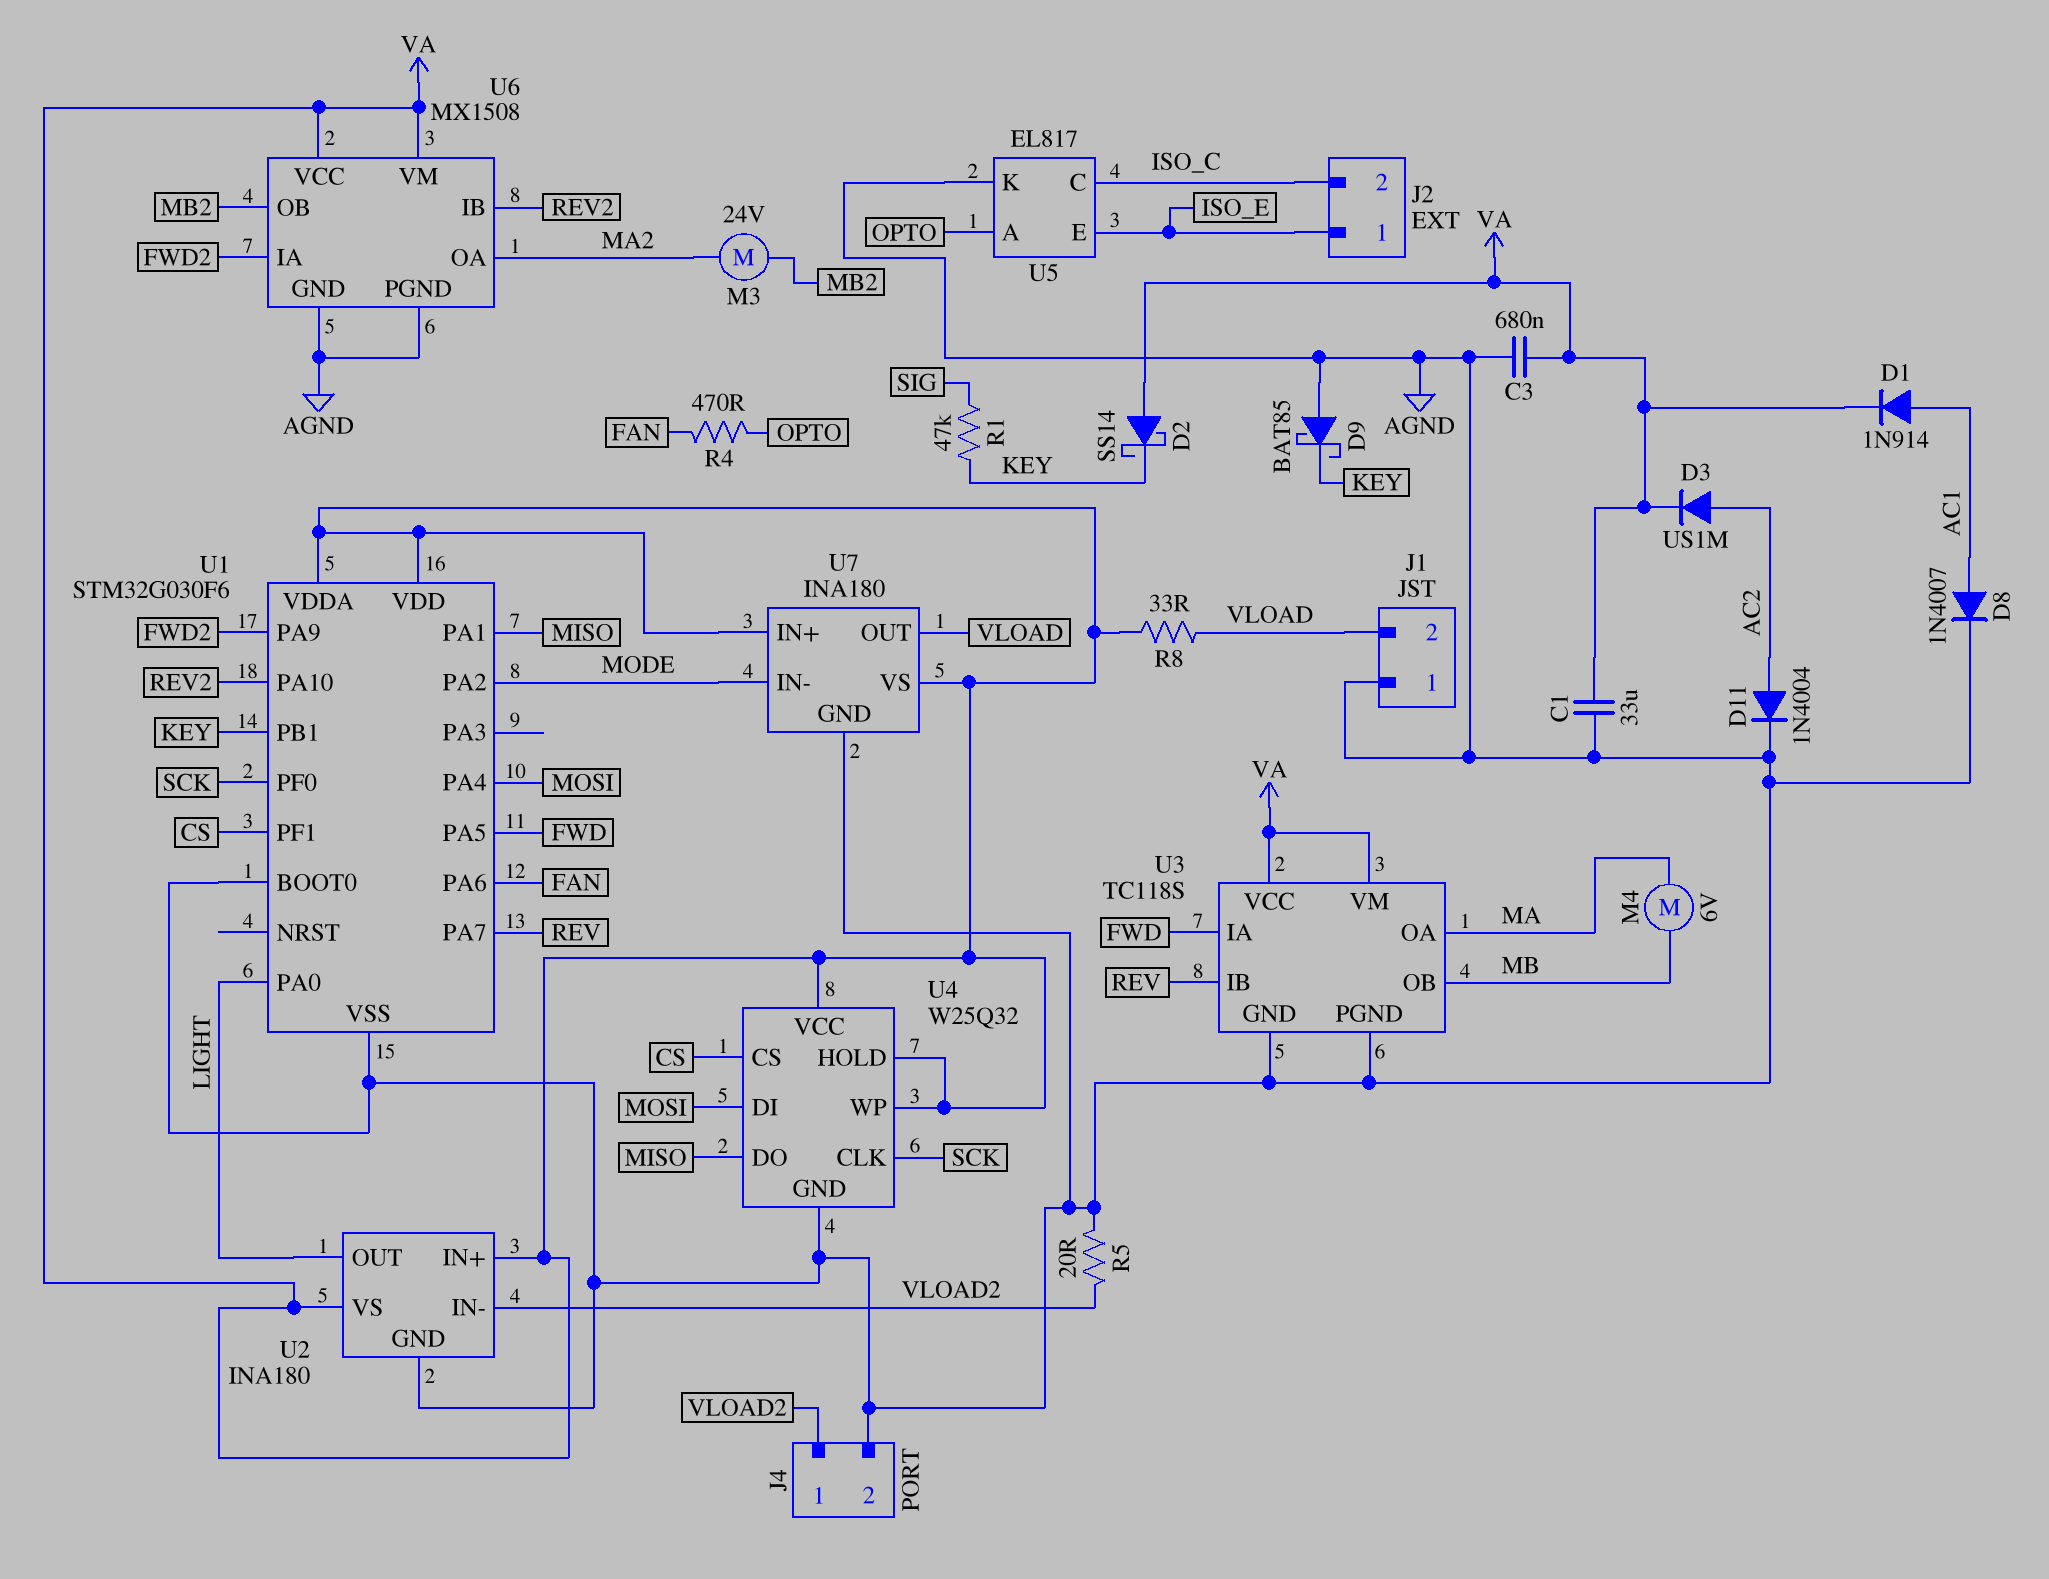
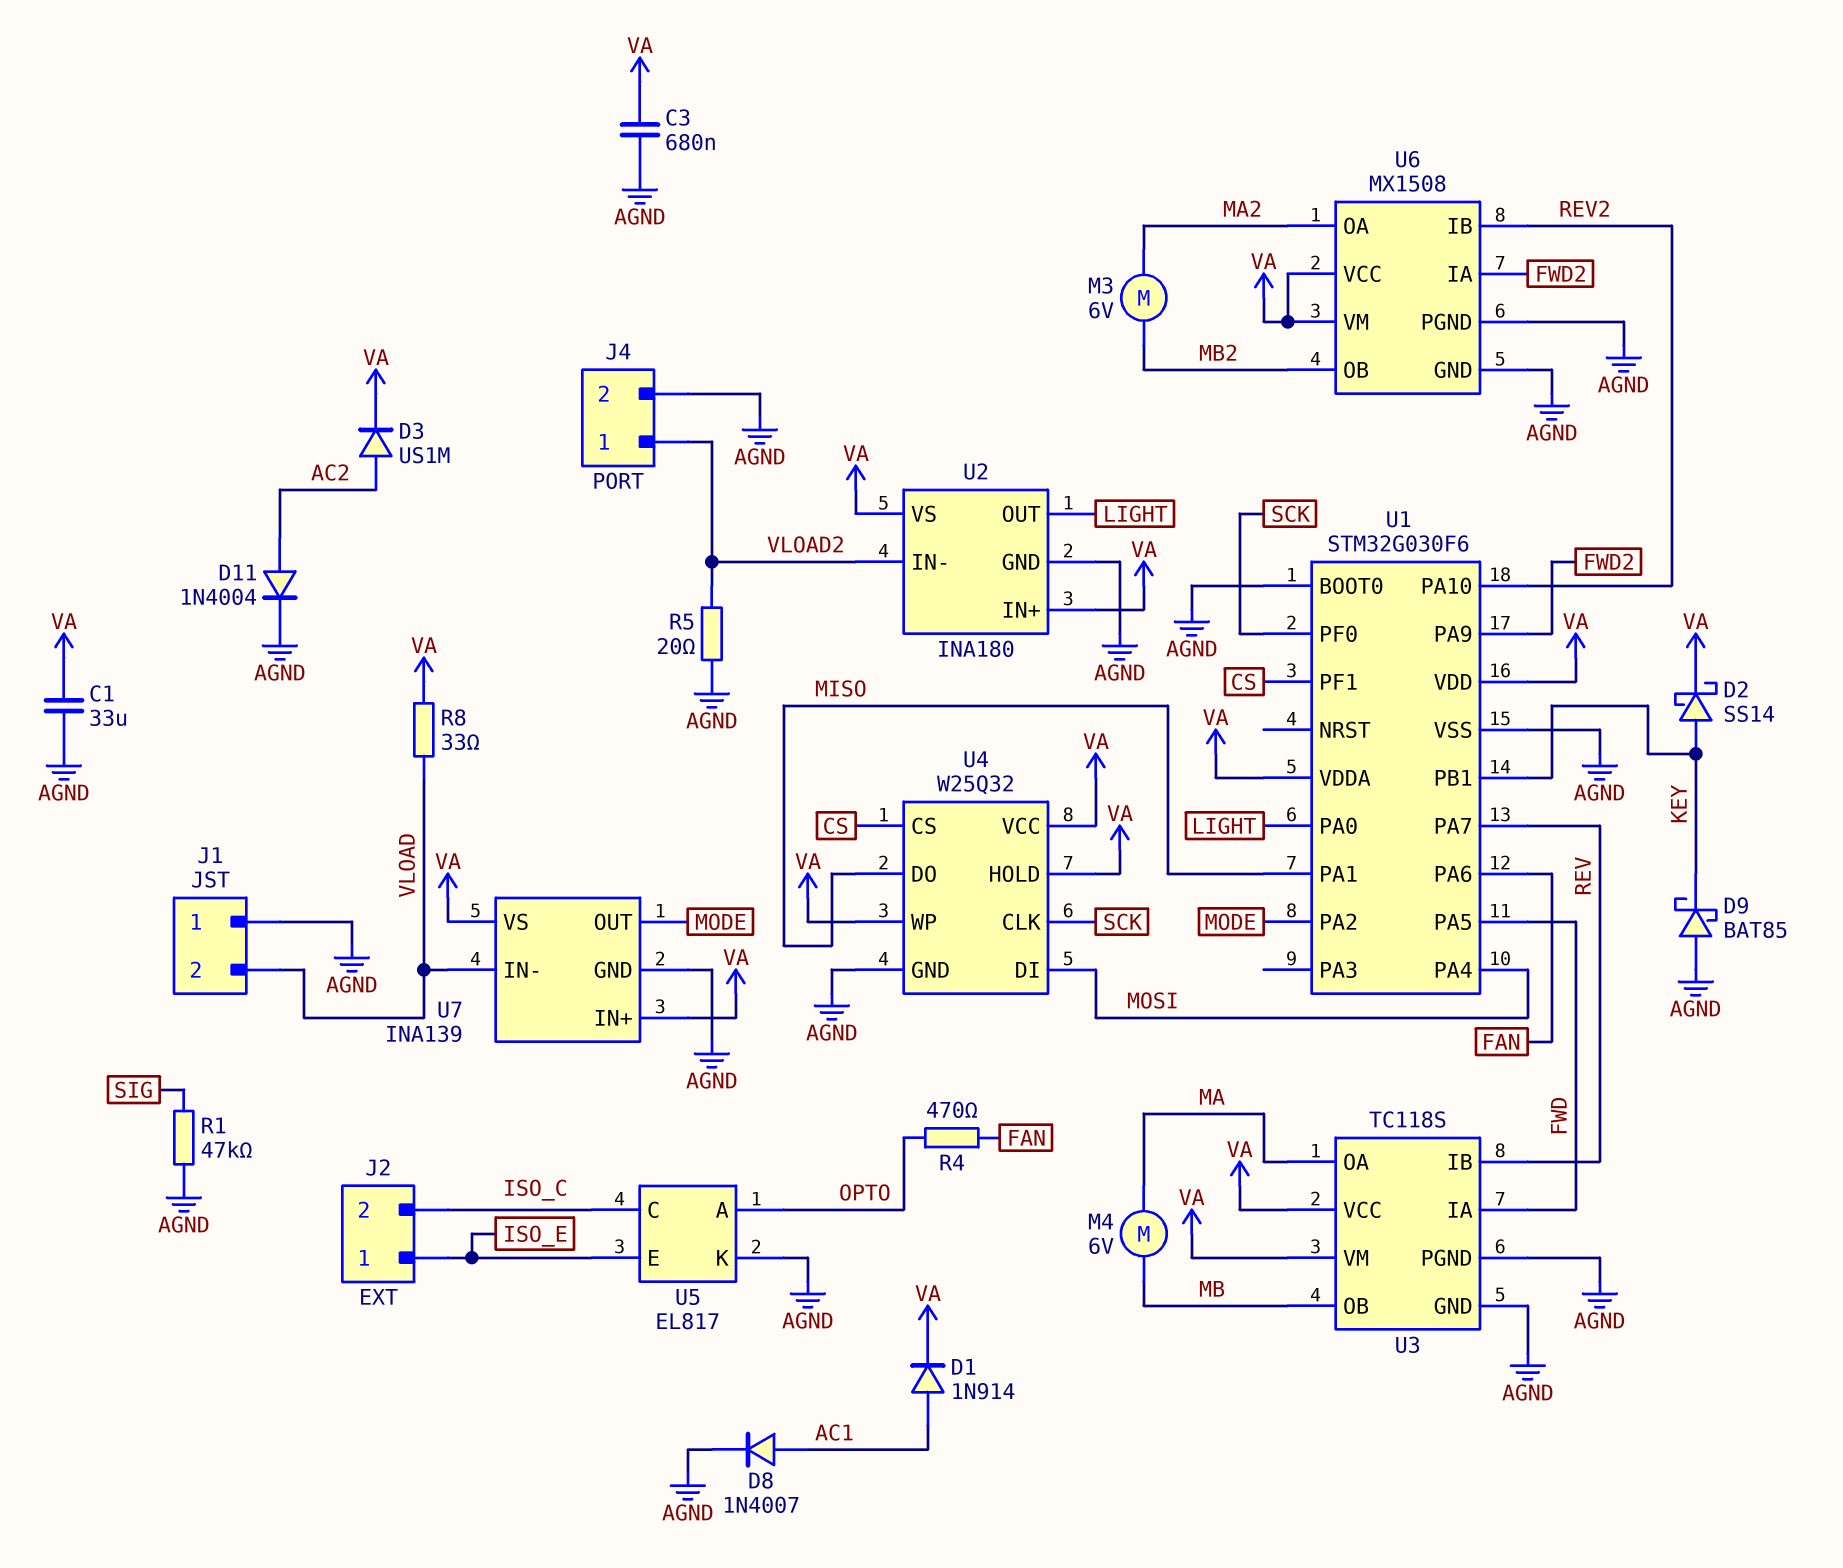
D2: schottky SS14 (A VA, K KEY) -> schottky SS14 (A KEY, K VA)
M3: motor 24V (MA2, MB2) -> motor 6V (MA2, MB2)
R1: 47k (KEY, SIG) -> 47k (AGND, SIG)
U7: INA180 -> INA139
U7 pin IN-: MODE -> VLOAD
U7 pin OUT: VLOAD -> MODE

